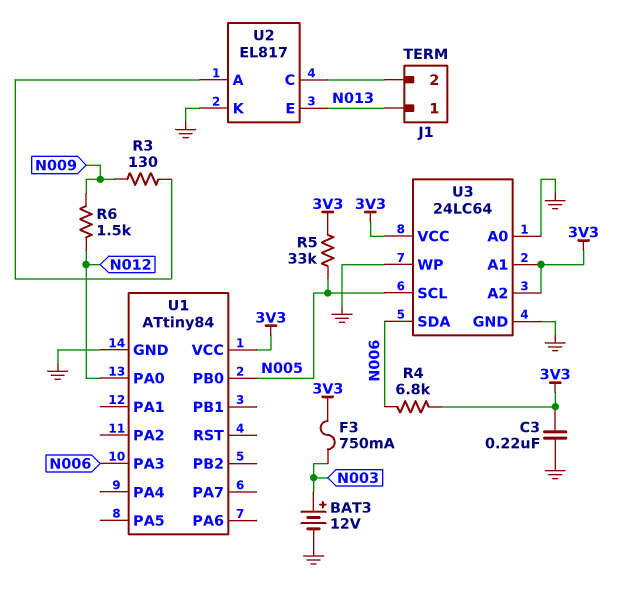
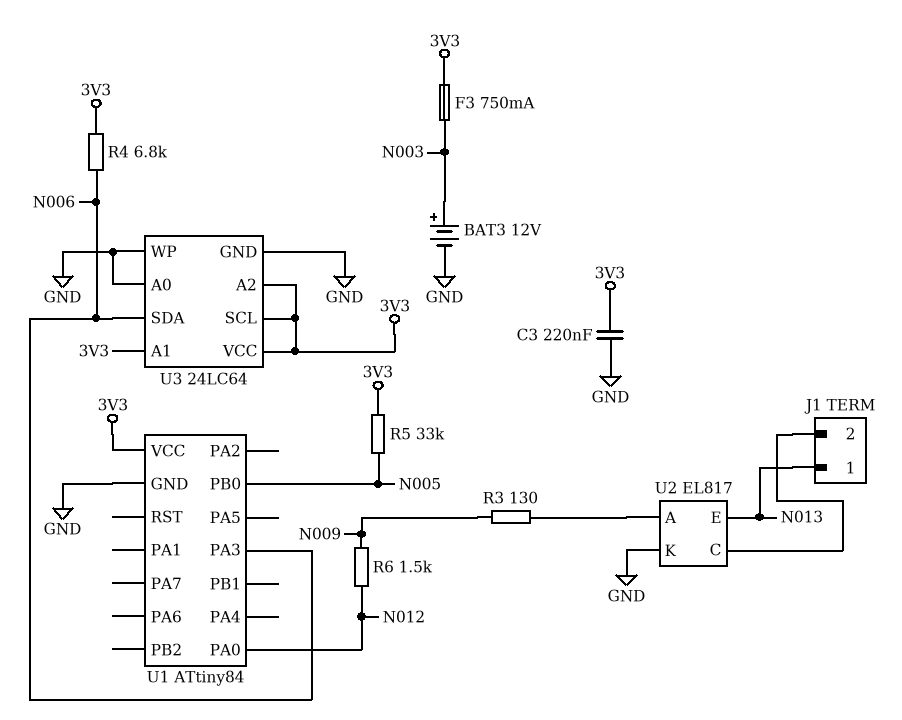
U3 pin SCL: N005 -> 3V3

